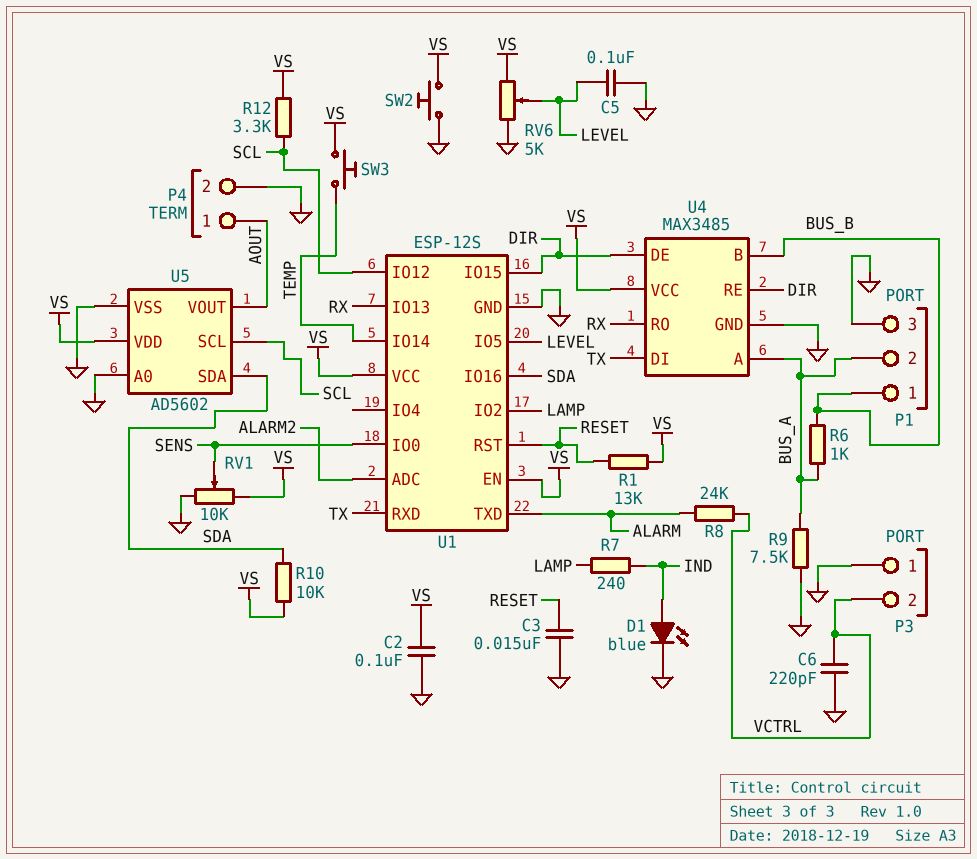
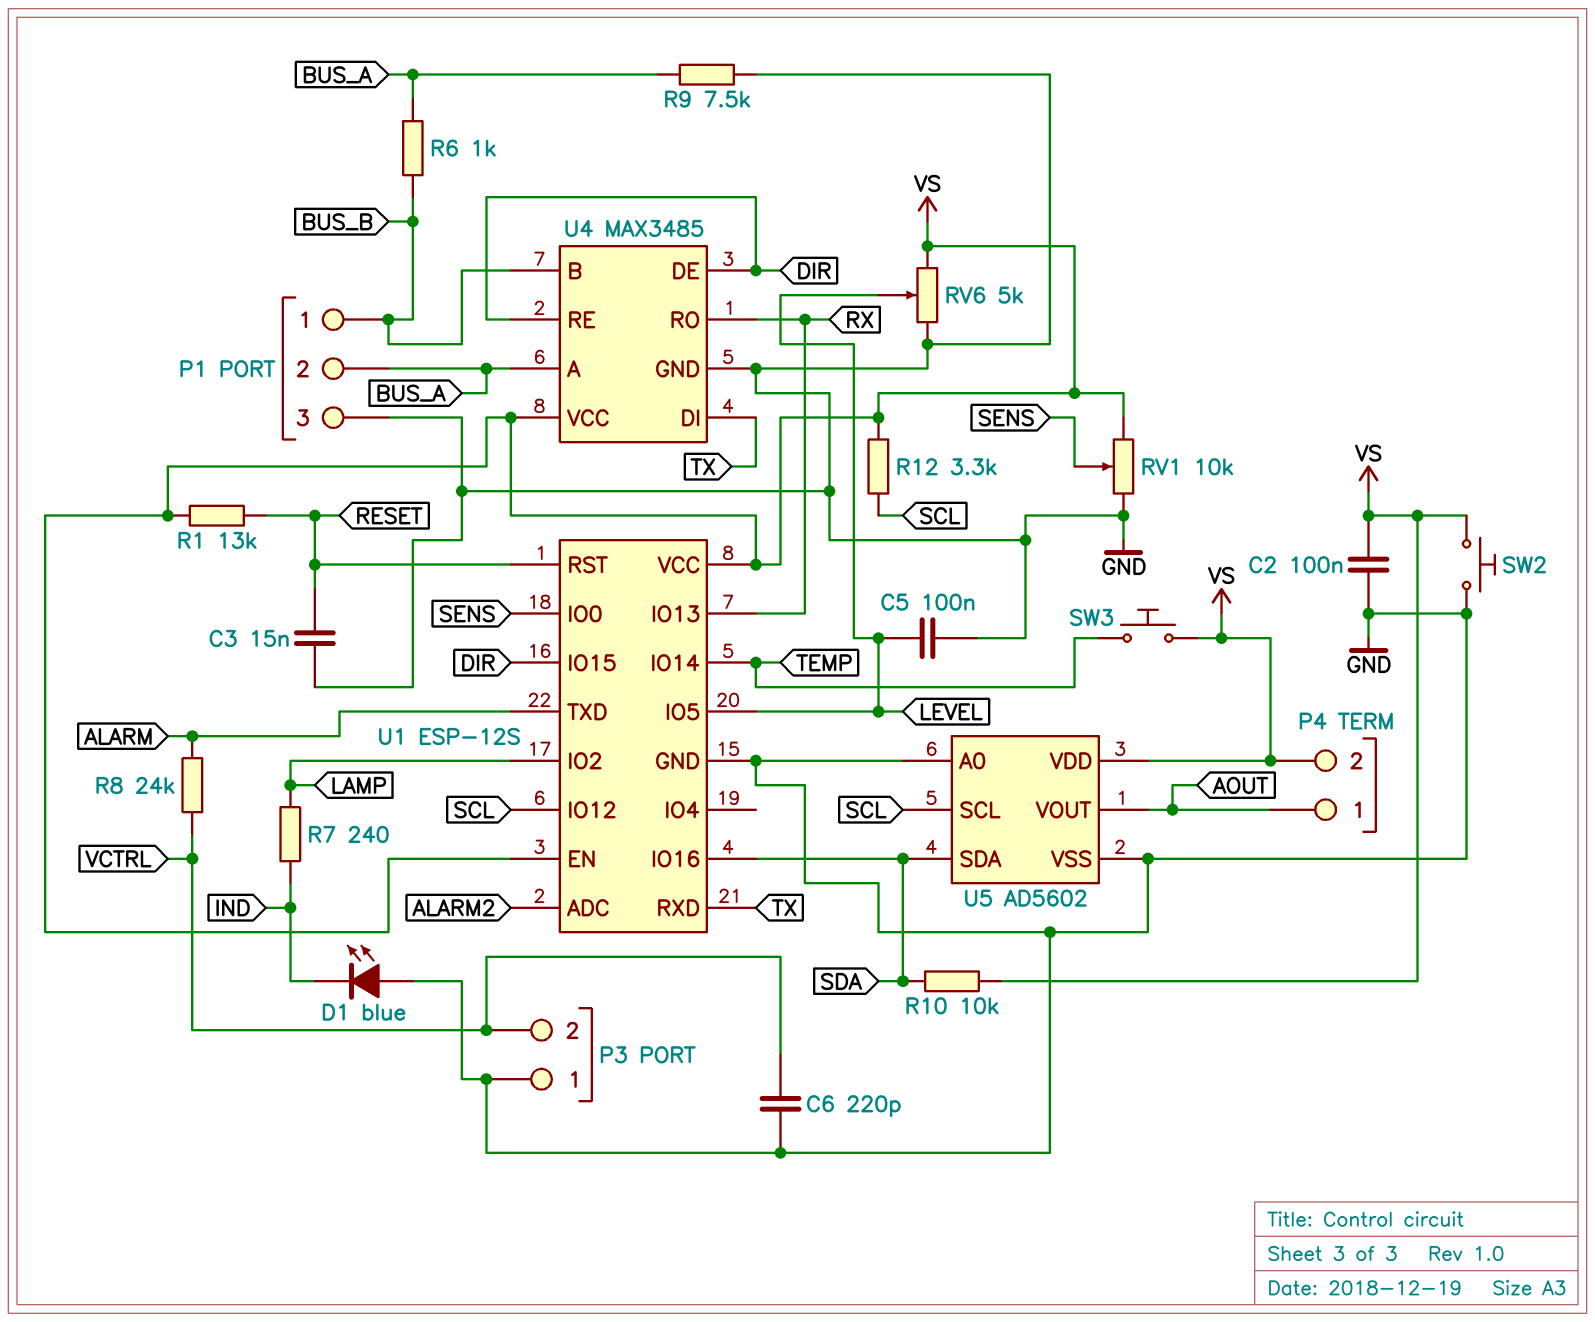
D1: LED blue (A IND, K GND) -> LED blue (A GND, K IND)
P4 pin 2: GND -> VS

